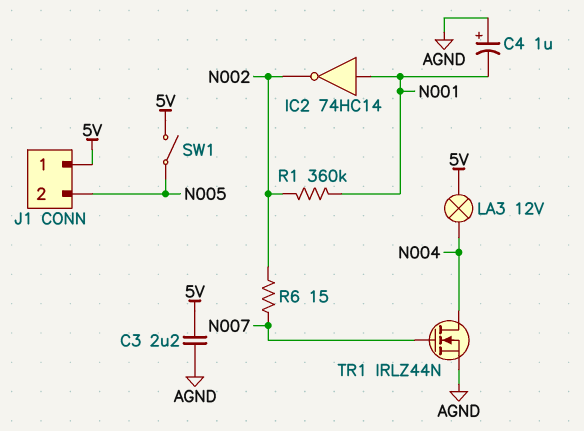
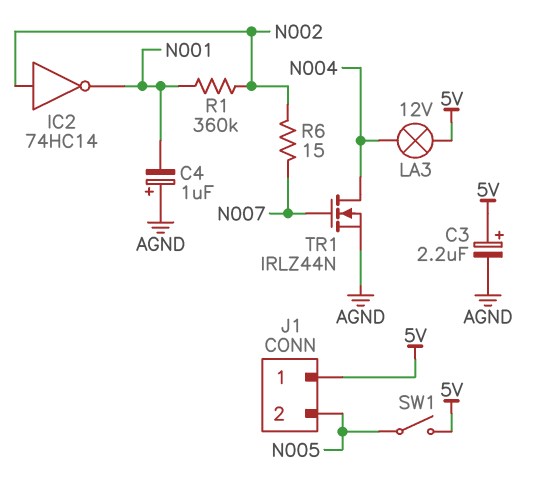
C3: 2.2uF (5V, AGND) -> 2.2uF (plus 5V, minus AGND)
IC2: NOT 74HC14 (in N001, out N002) -> NOT 74HC14 (in N002, out N001)

